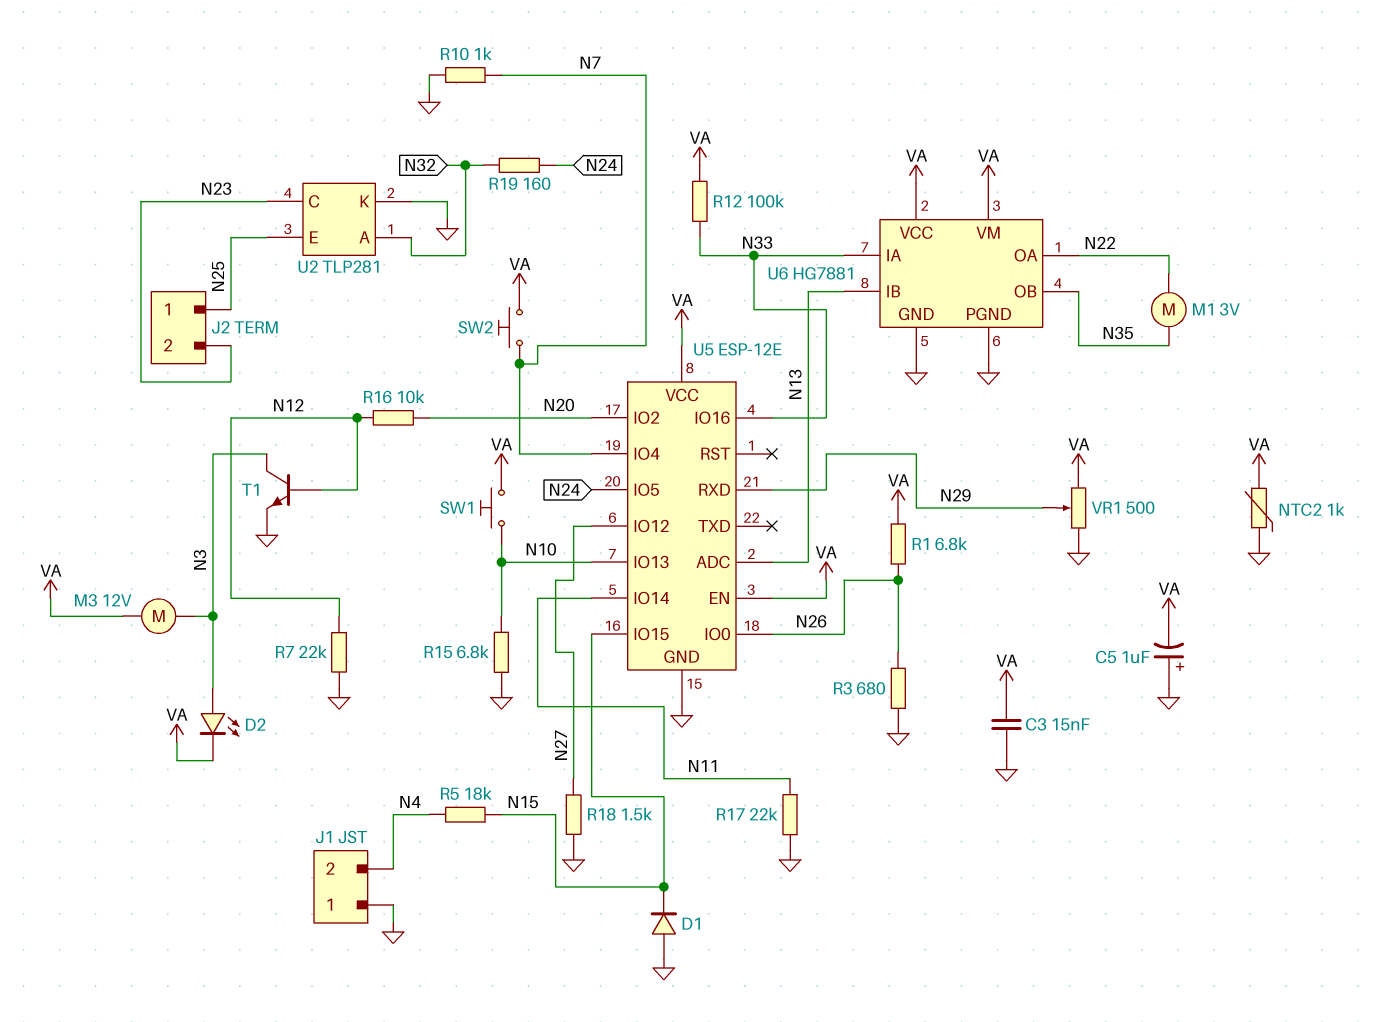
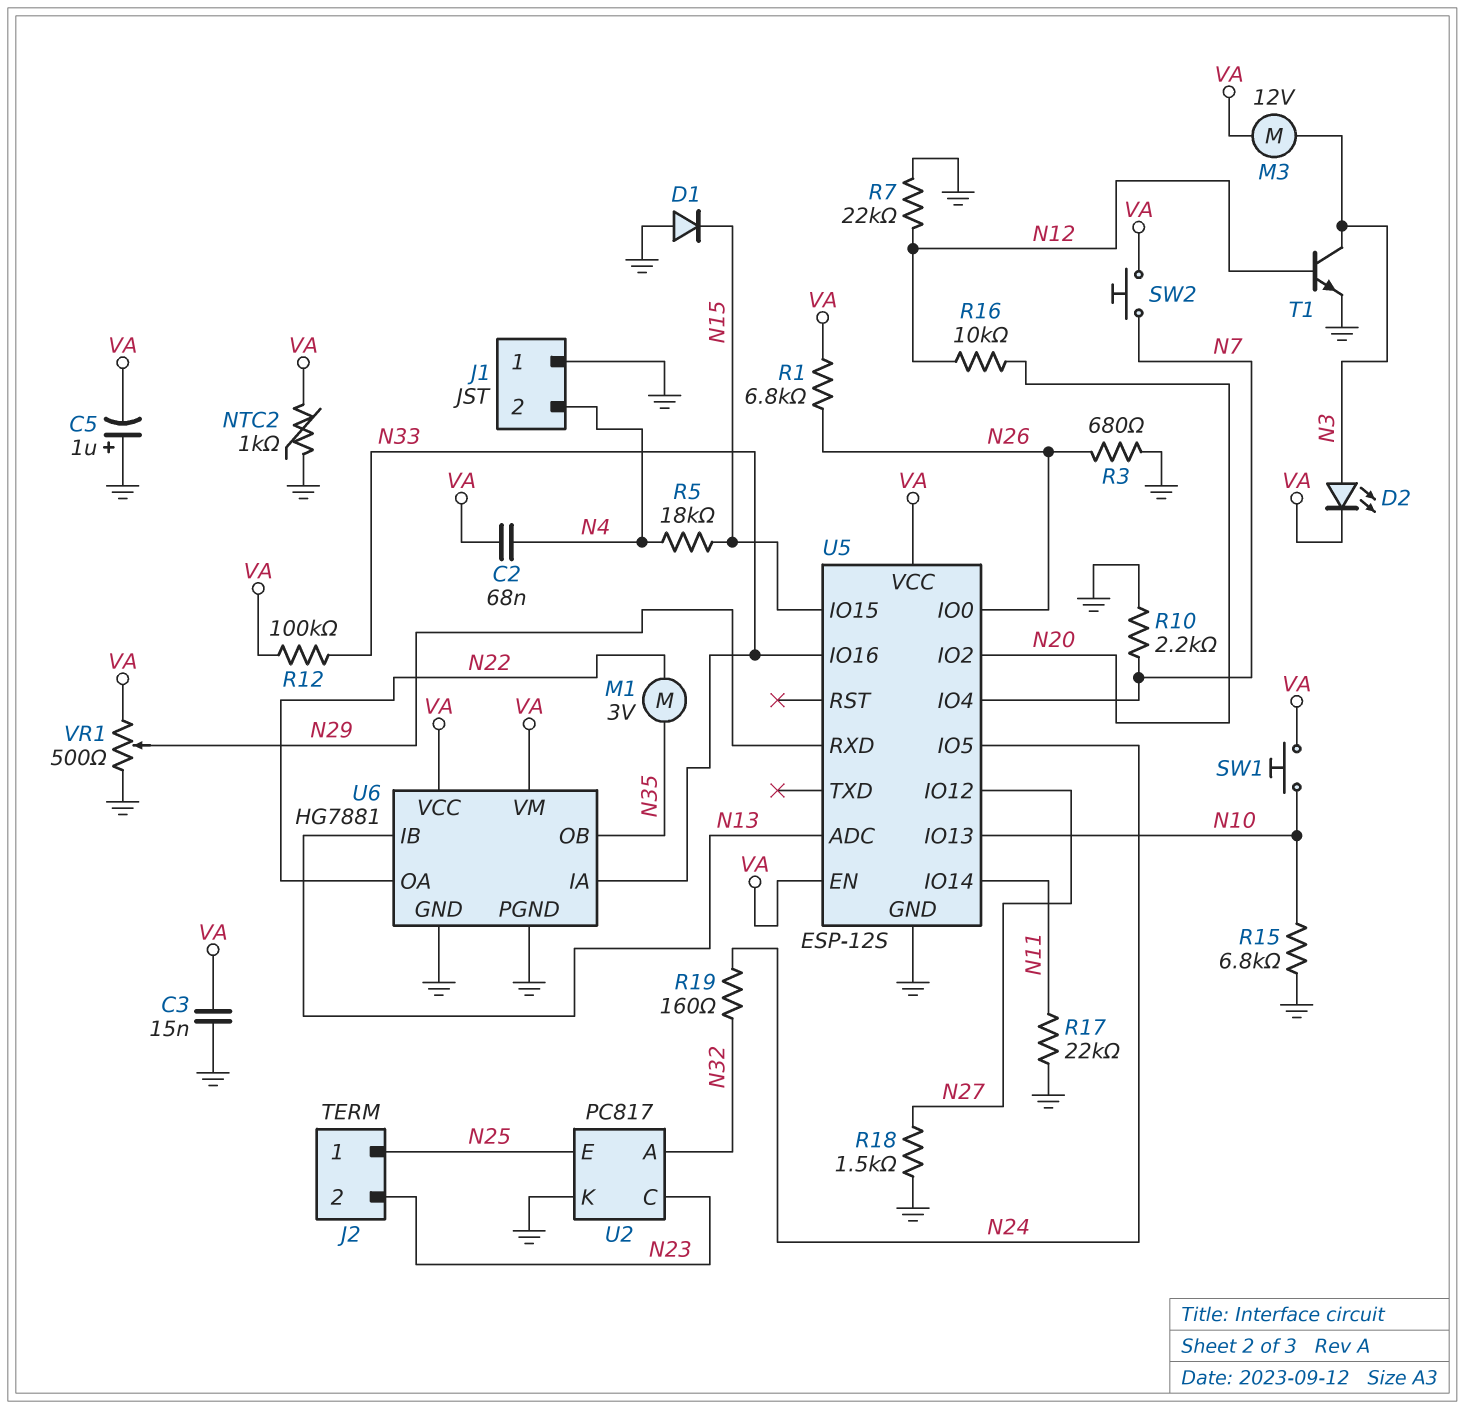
C2: none -> 68nF (N4, VA)
R10: 1k (GND, N7) -> 2.2k (GND, N7)
U2: TLP281 -> PC817
U5: ESP-12E -> ESP-12S

